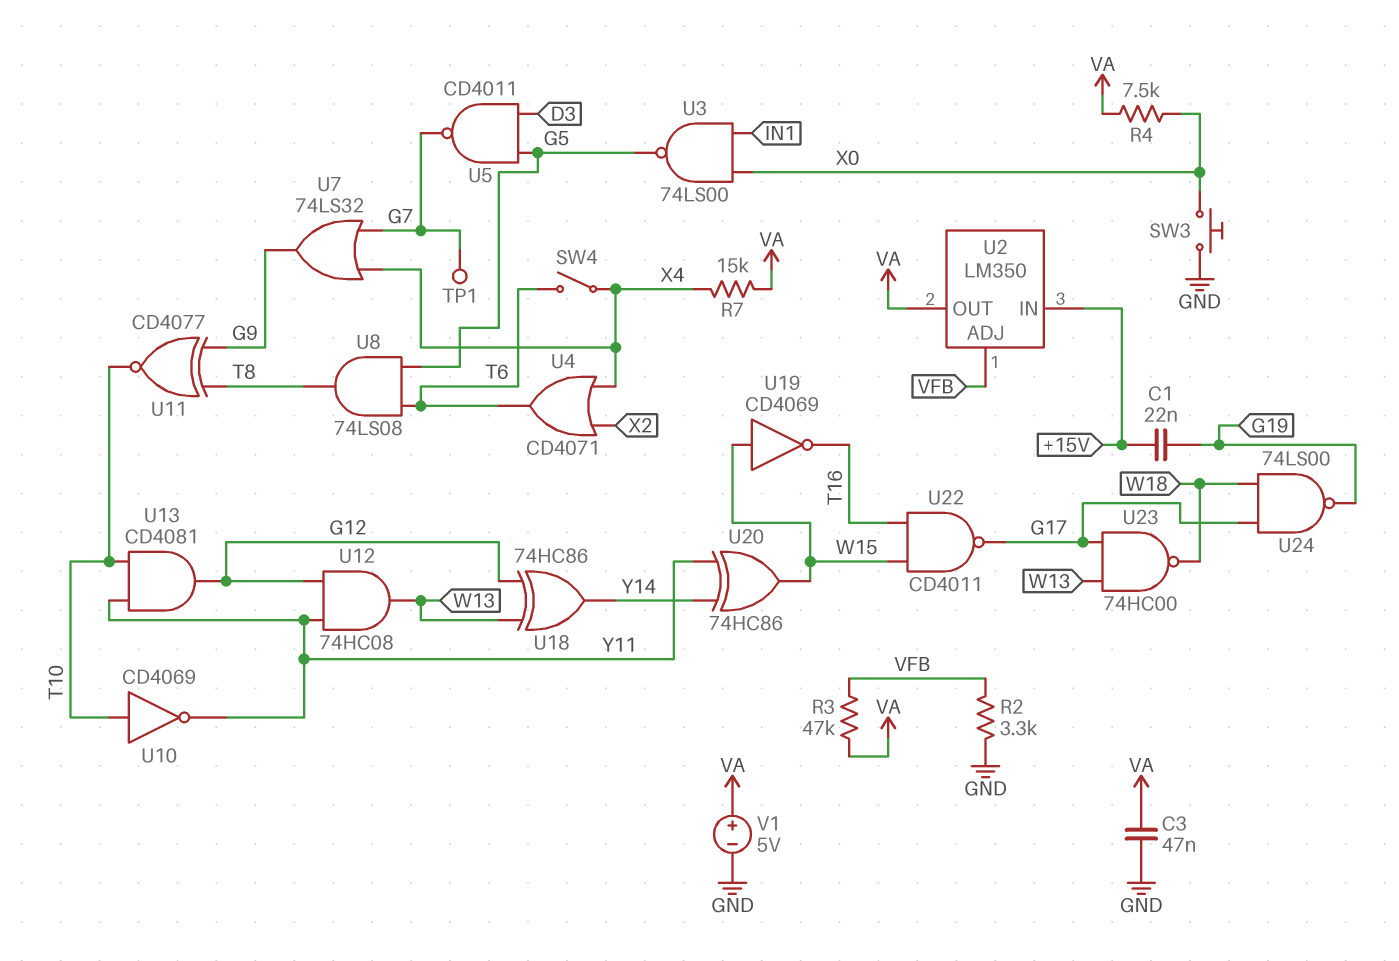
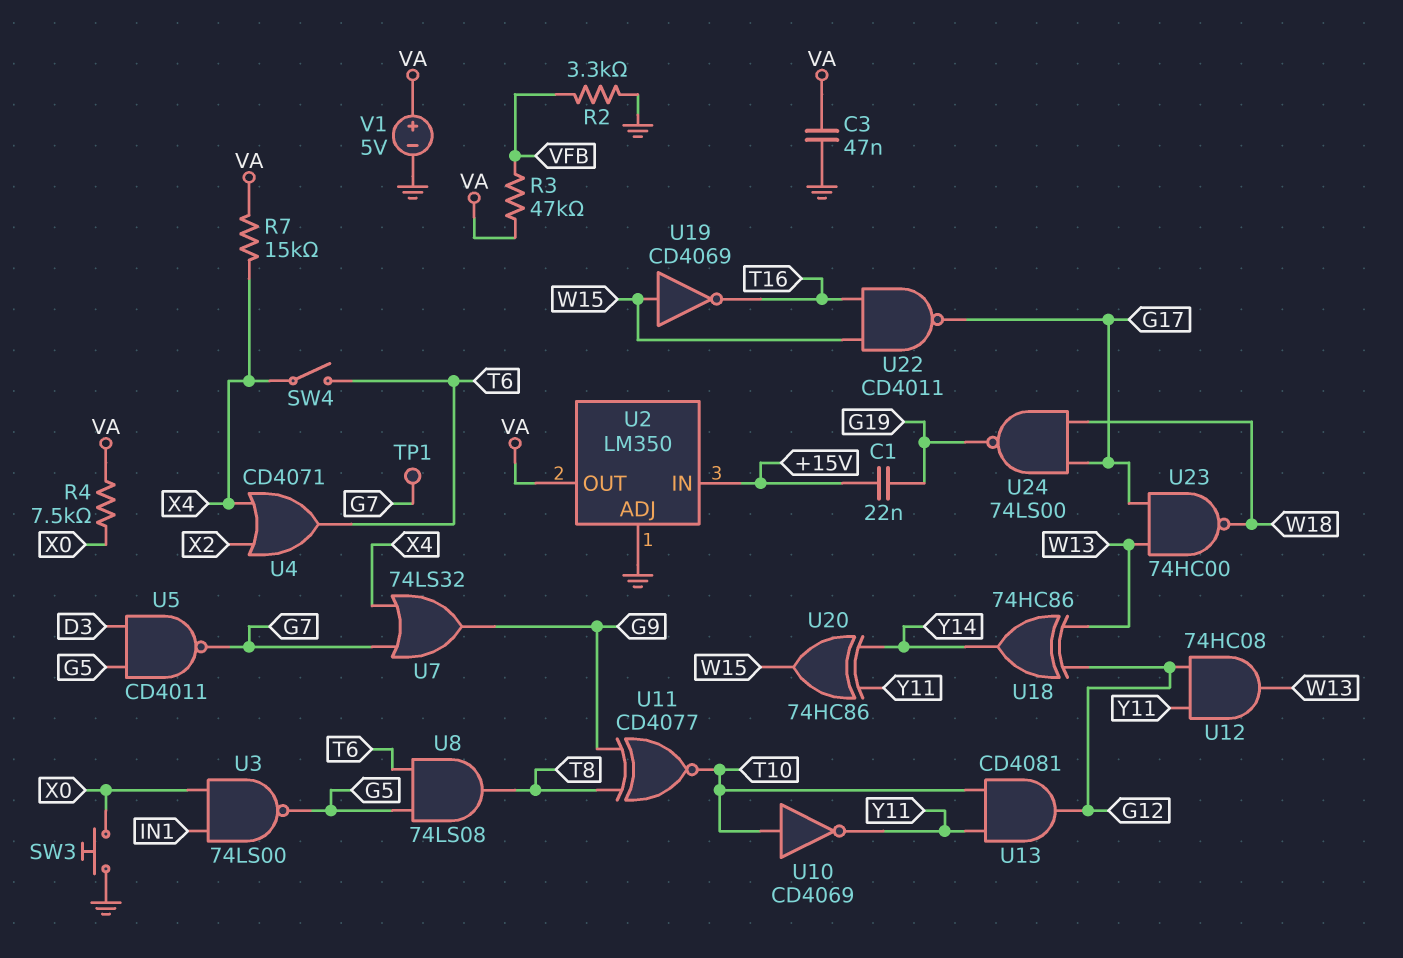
U2 pin ADJ: VFB -> GND

